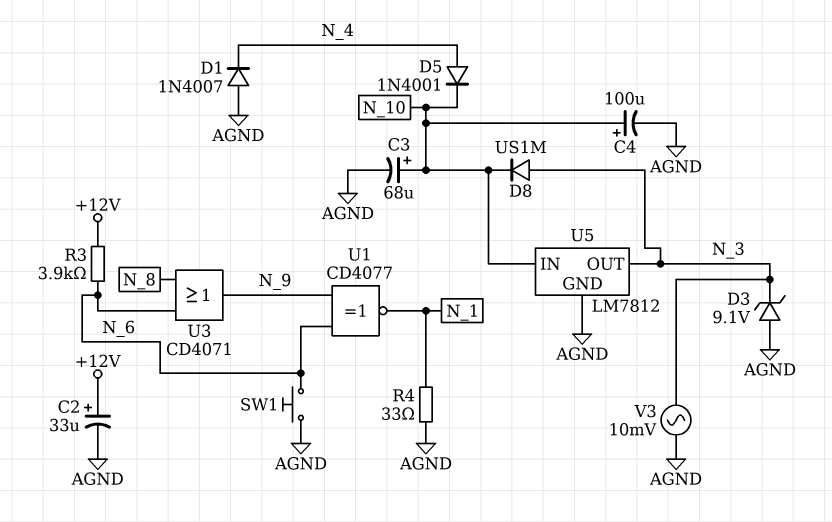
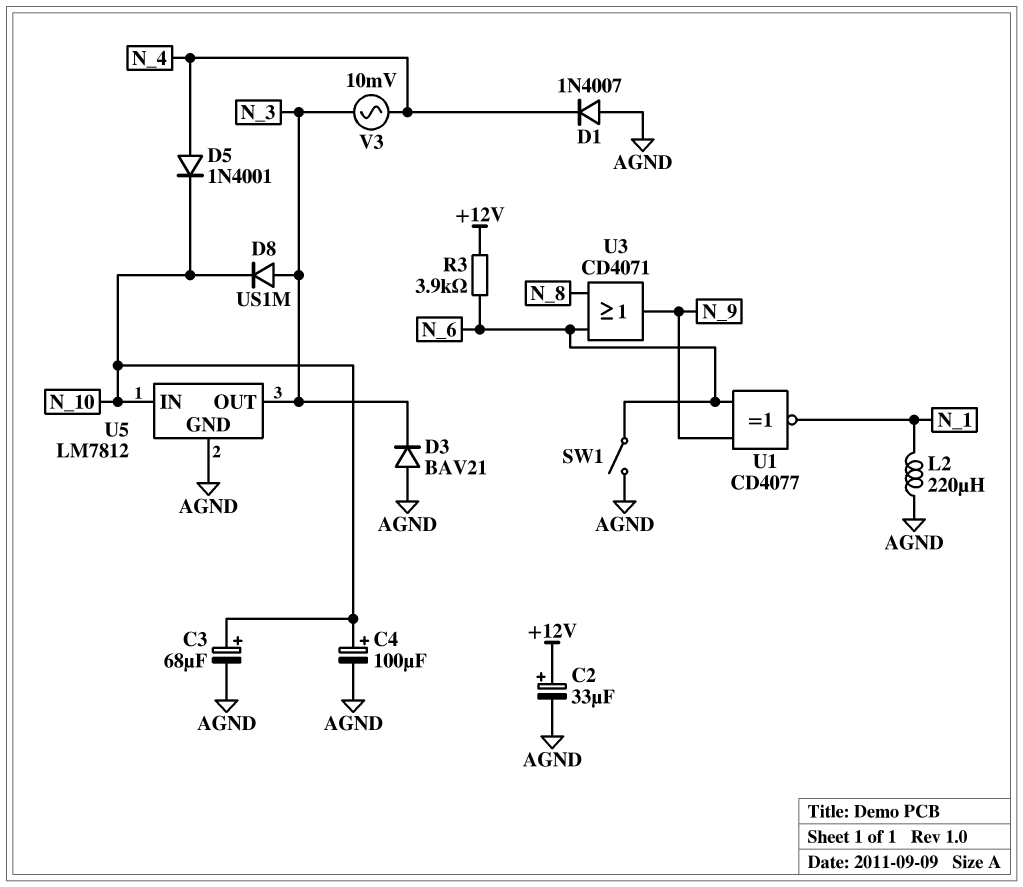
D3: zener 9.1V (A AGND, K N_3) -> diode BAV21 (A AGND, K N_3)
L2: none -> 220uH (AGND, N_1)
R4: 33 (AGND, N_1) -> none
SW1: button (AGND, N_6) -> switch (AGND, N_6)
V3: AC 10mV (AGND, N_3) -> AC 10mV (N_3, N_4)

